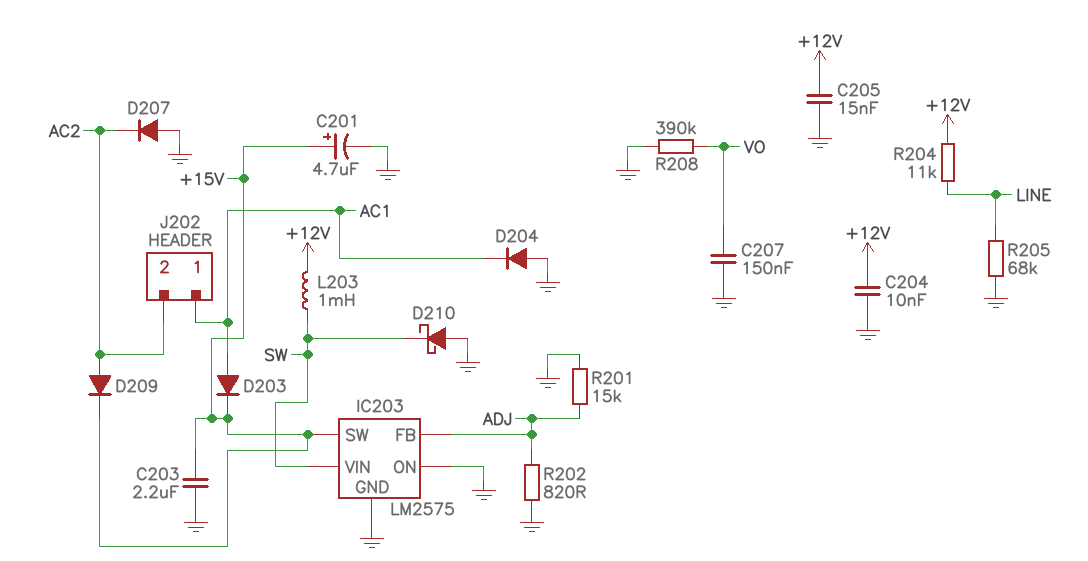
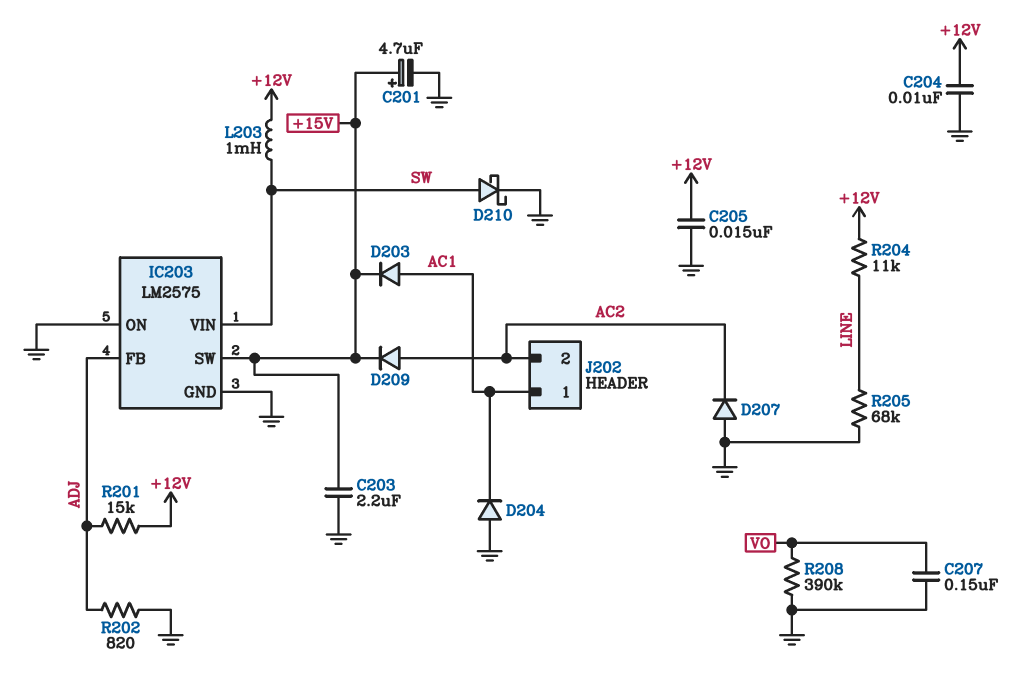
D210: schottky (A GND, K SW) -> schottky (A SW, K GND)
R201: 15k (ADJ, GND) -> 15k (+12V, ADJ)

